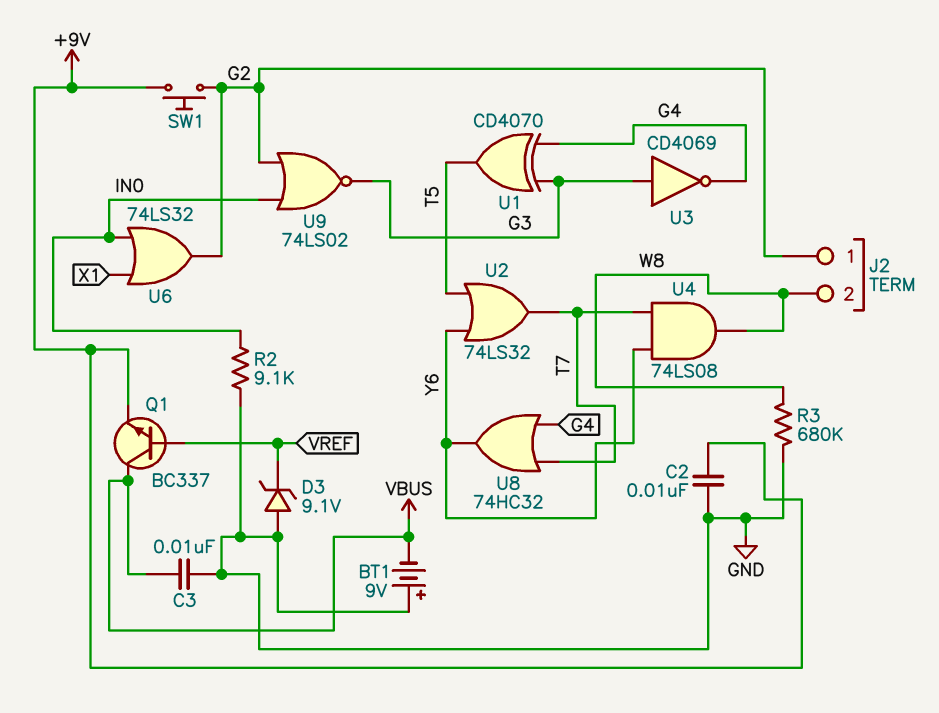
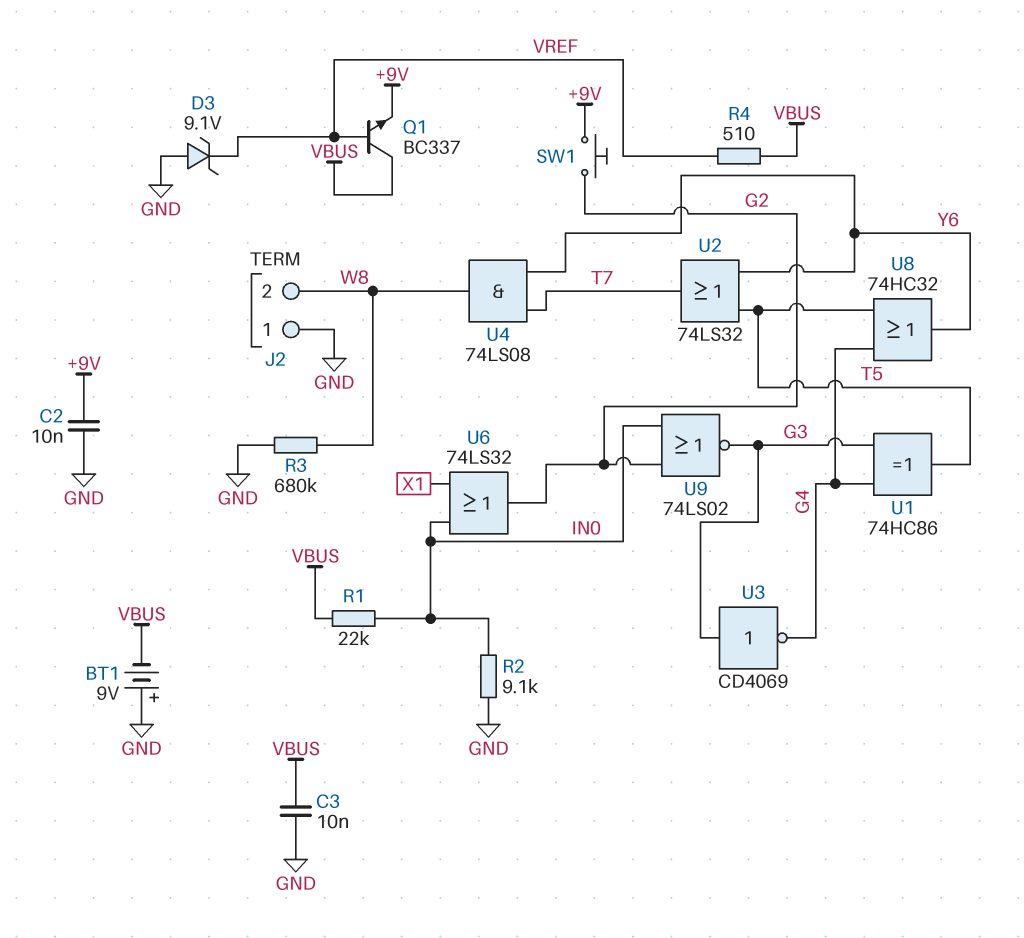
J2 pin 1: G2 -> GND
R1: none -> 22k (IN0, VBUS)
R4: none -> 510 (VBUS, VREF)
U1: XOR CD4070 (in G3, in G4, out T5) -> XOR 74HC86 (in G3, in G4, out T5)
U8: OR 74HC32 (in G4, in T7, out Y6) -> OR 74HC32 (in G4, in T5, out Y6)

